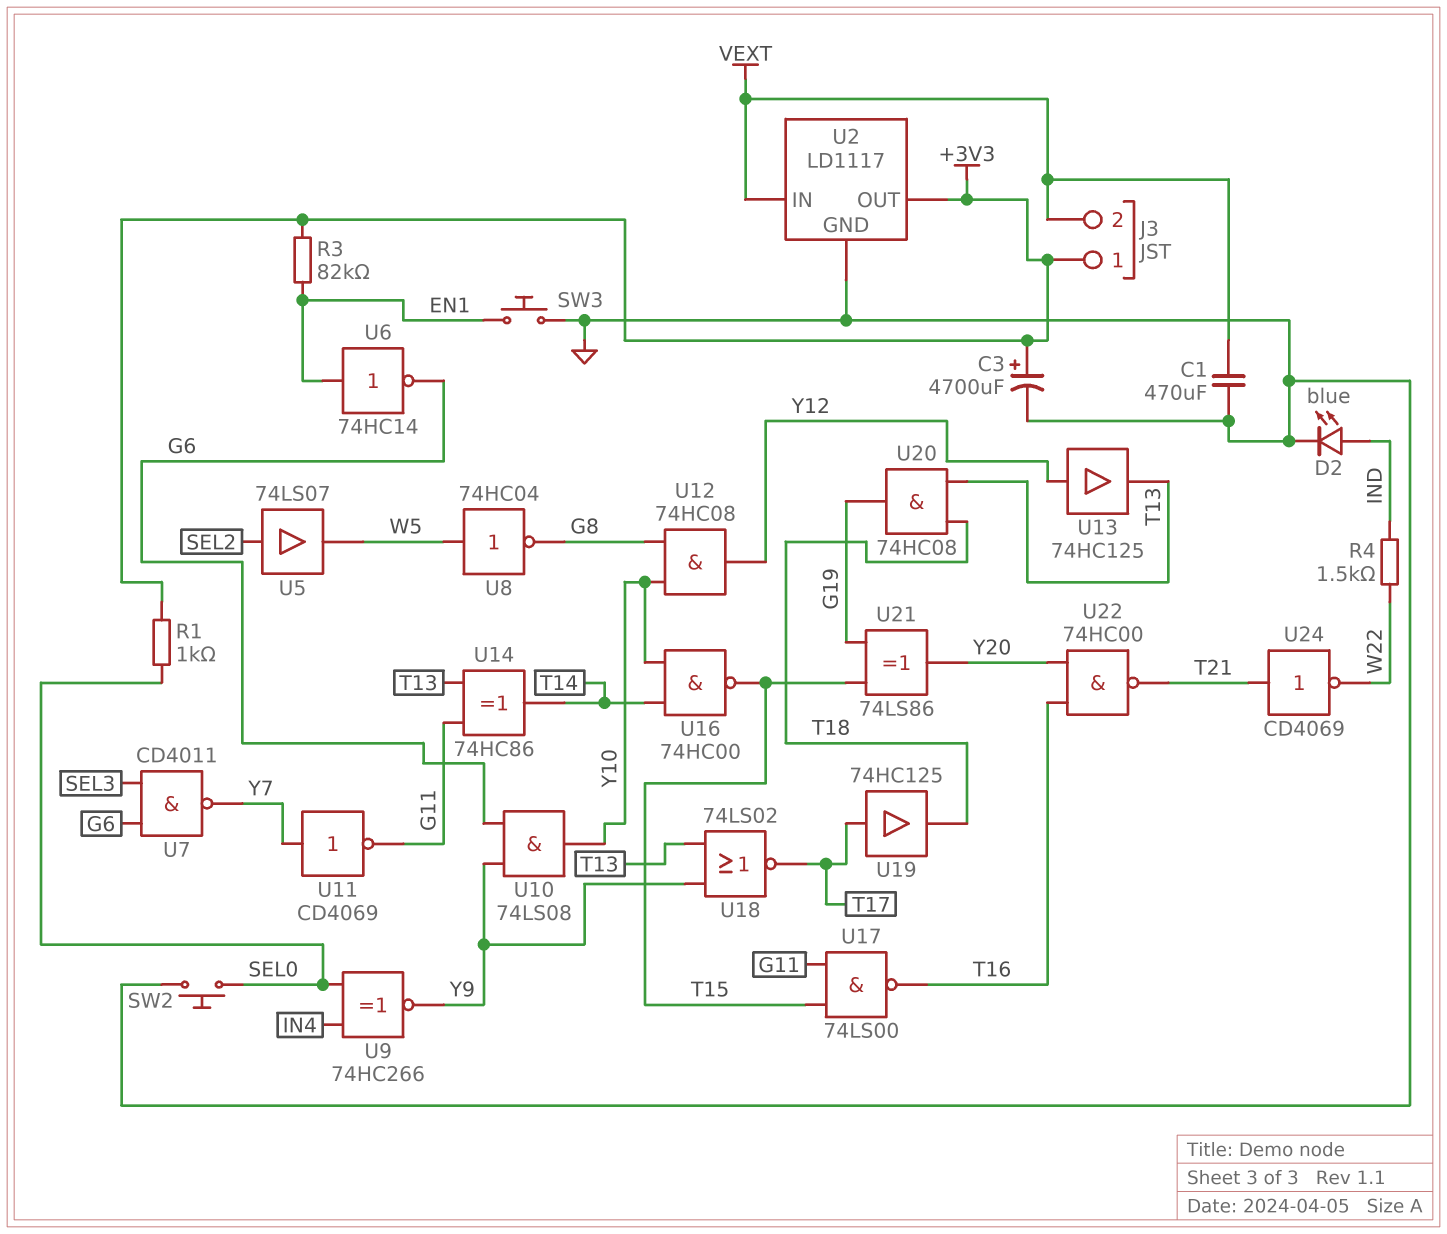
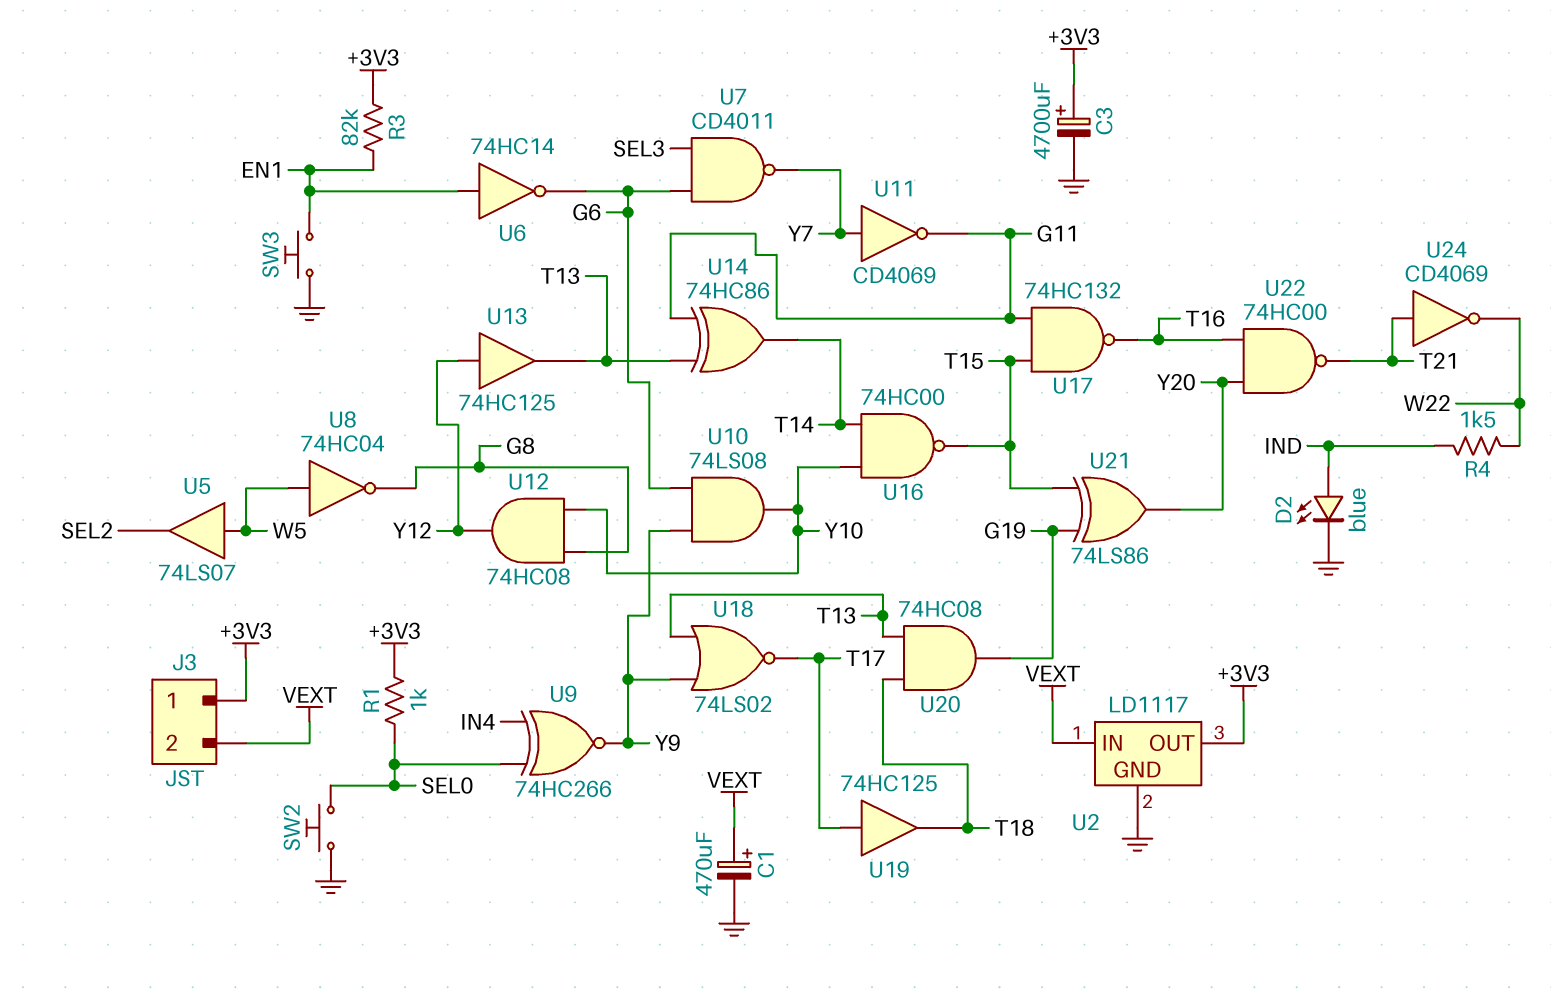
C1: 470uF (GND, VEXT) -> 470uF (plus VEXT, minus GND)
U5: buffer 74LS07 (in SEL2, out W5) -> buffer 74LS07 (in W5, out SEL2)
U17: NAND 74LS00 (in G11, in T15, out T16) -> NAND 74HC132 (in G11, in T15, out T16)

